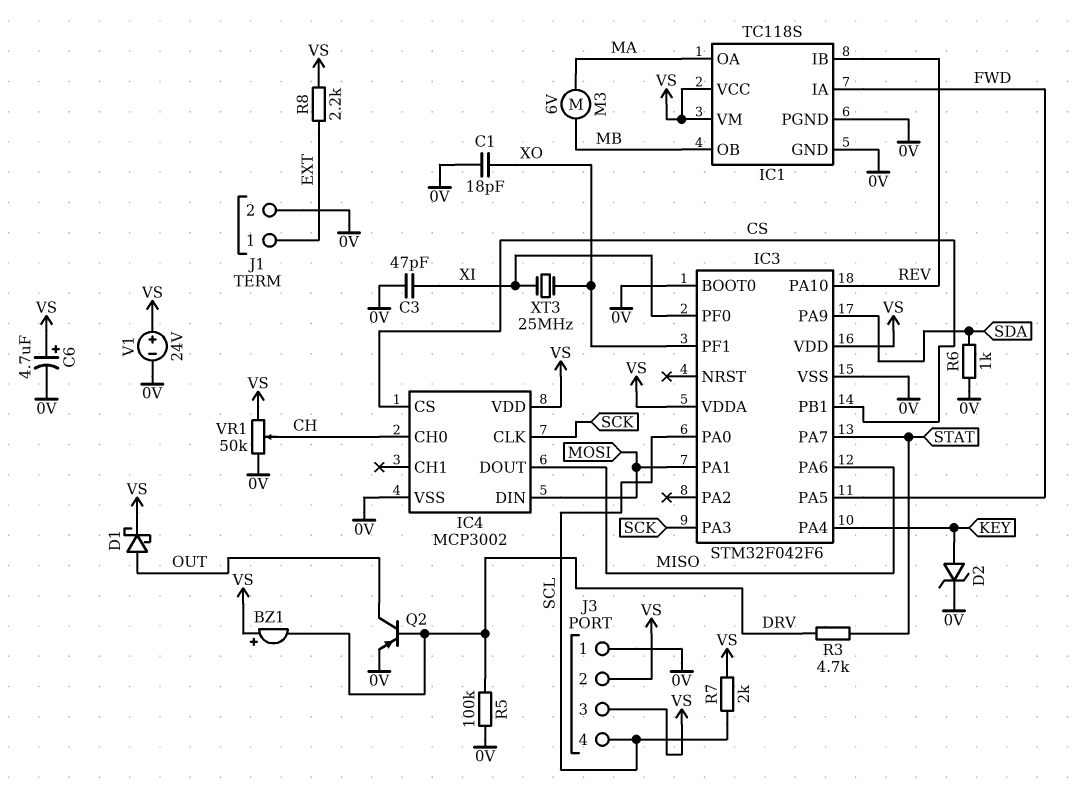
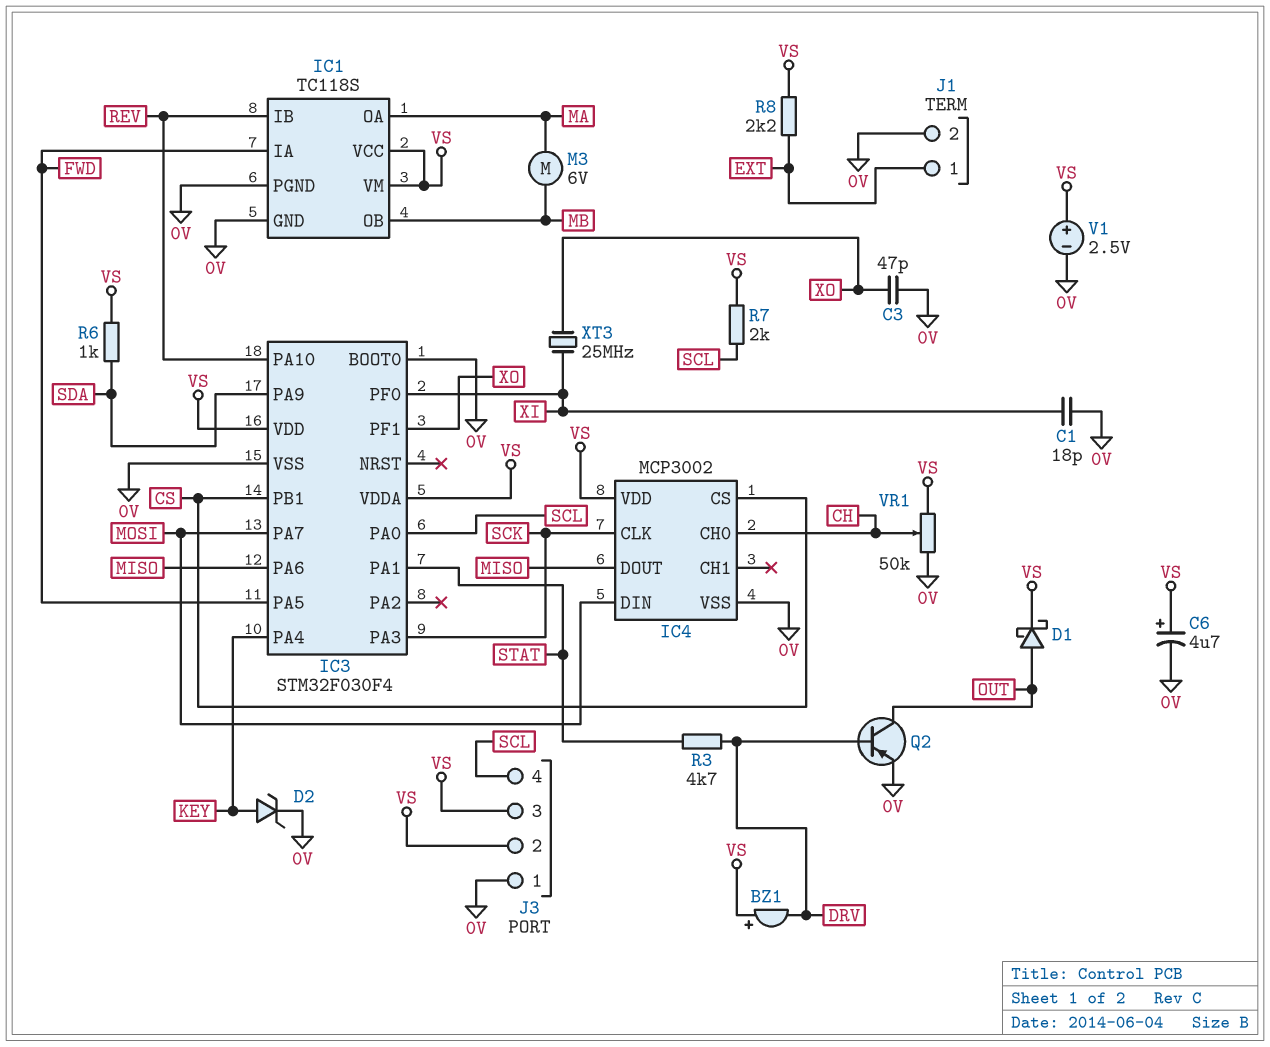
C1: 18pF (0V, XO) -> 18pF (0V, XI)
C3: 47pF (0V, XI) -> 47pF (0V, XO)
IC3: STM32F042F6 -> STM32F030F4
IC3 pin PA1: MOSI -> STAT
IC3 pin PA7: STAT -> MOSI
R5: 100k (0V, DRV) -> none
R6: 1k (0V, SDA) -> 1k (SDA, VS)
V1: 24V (plus VS, minus 0V) -> 2.5V (plus VS, minus 0V)

